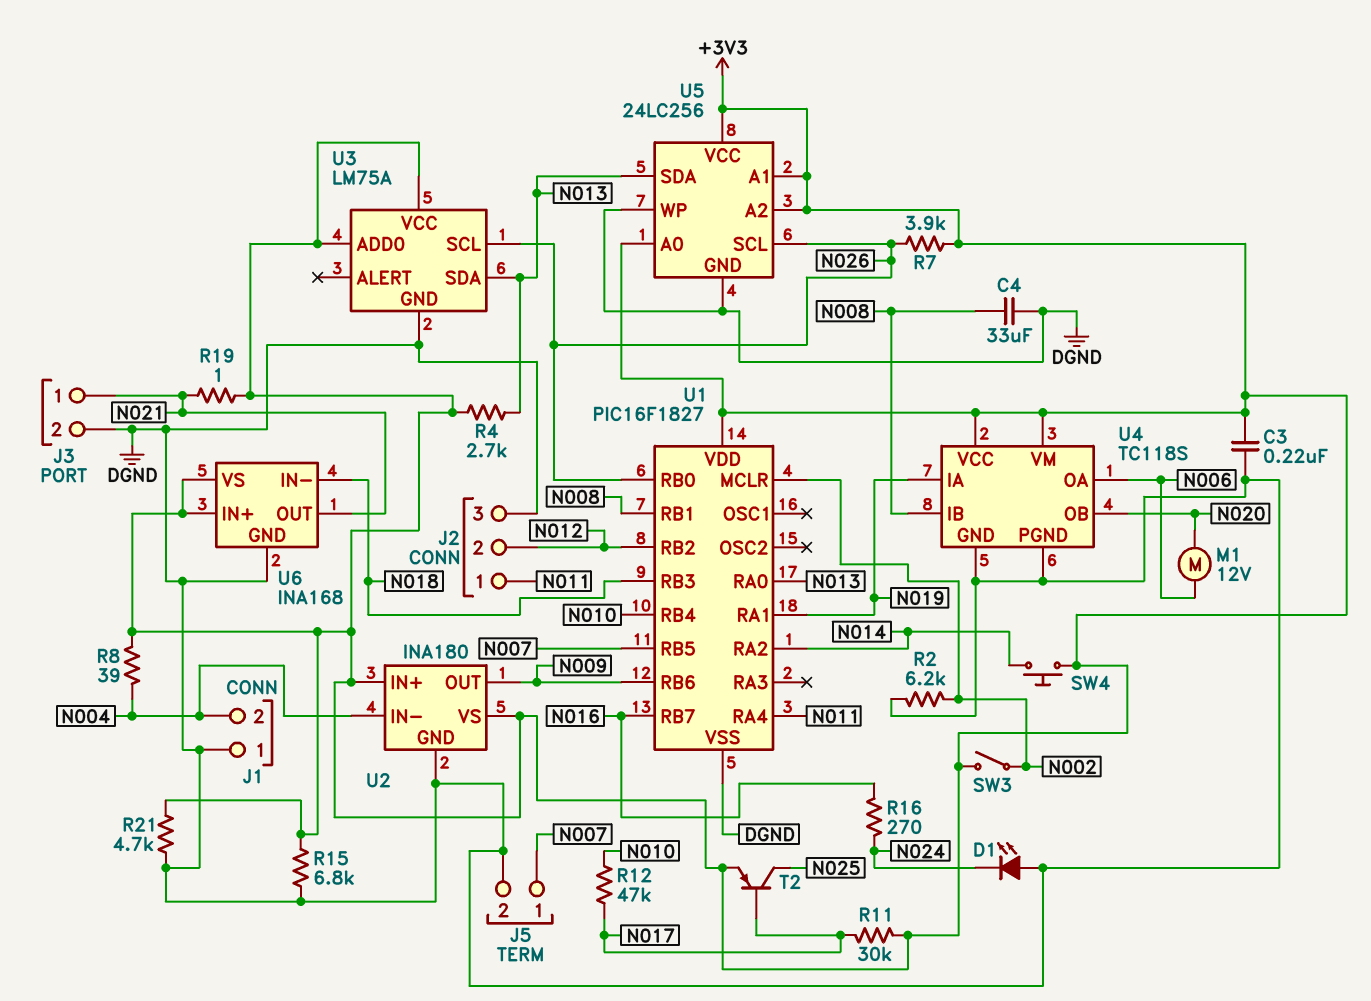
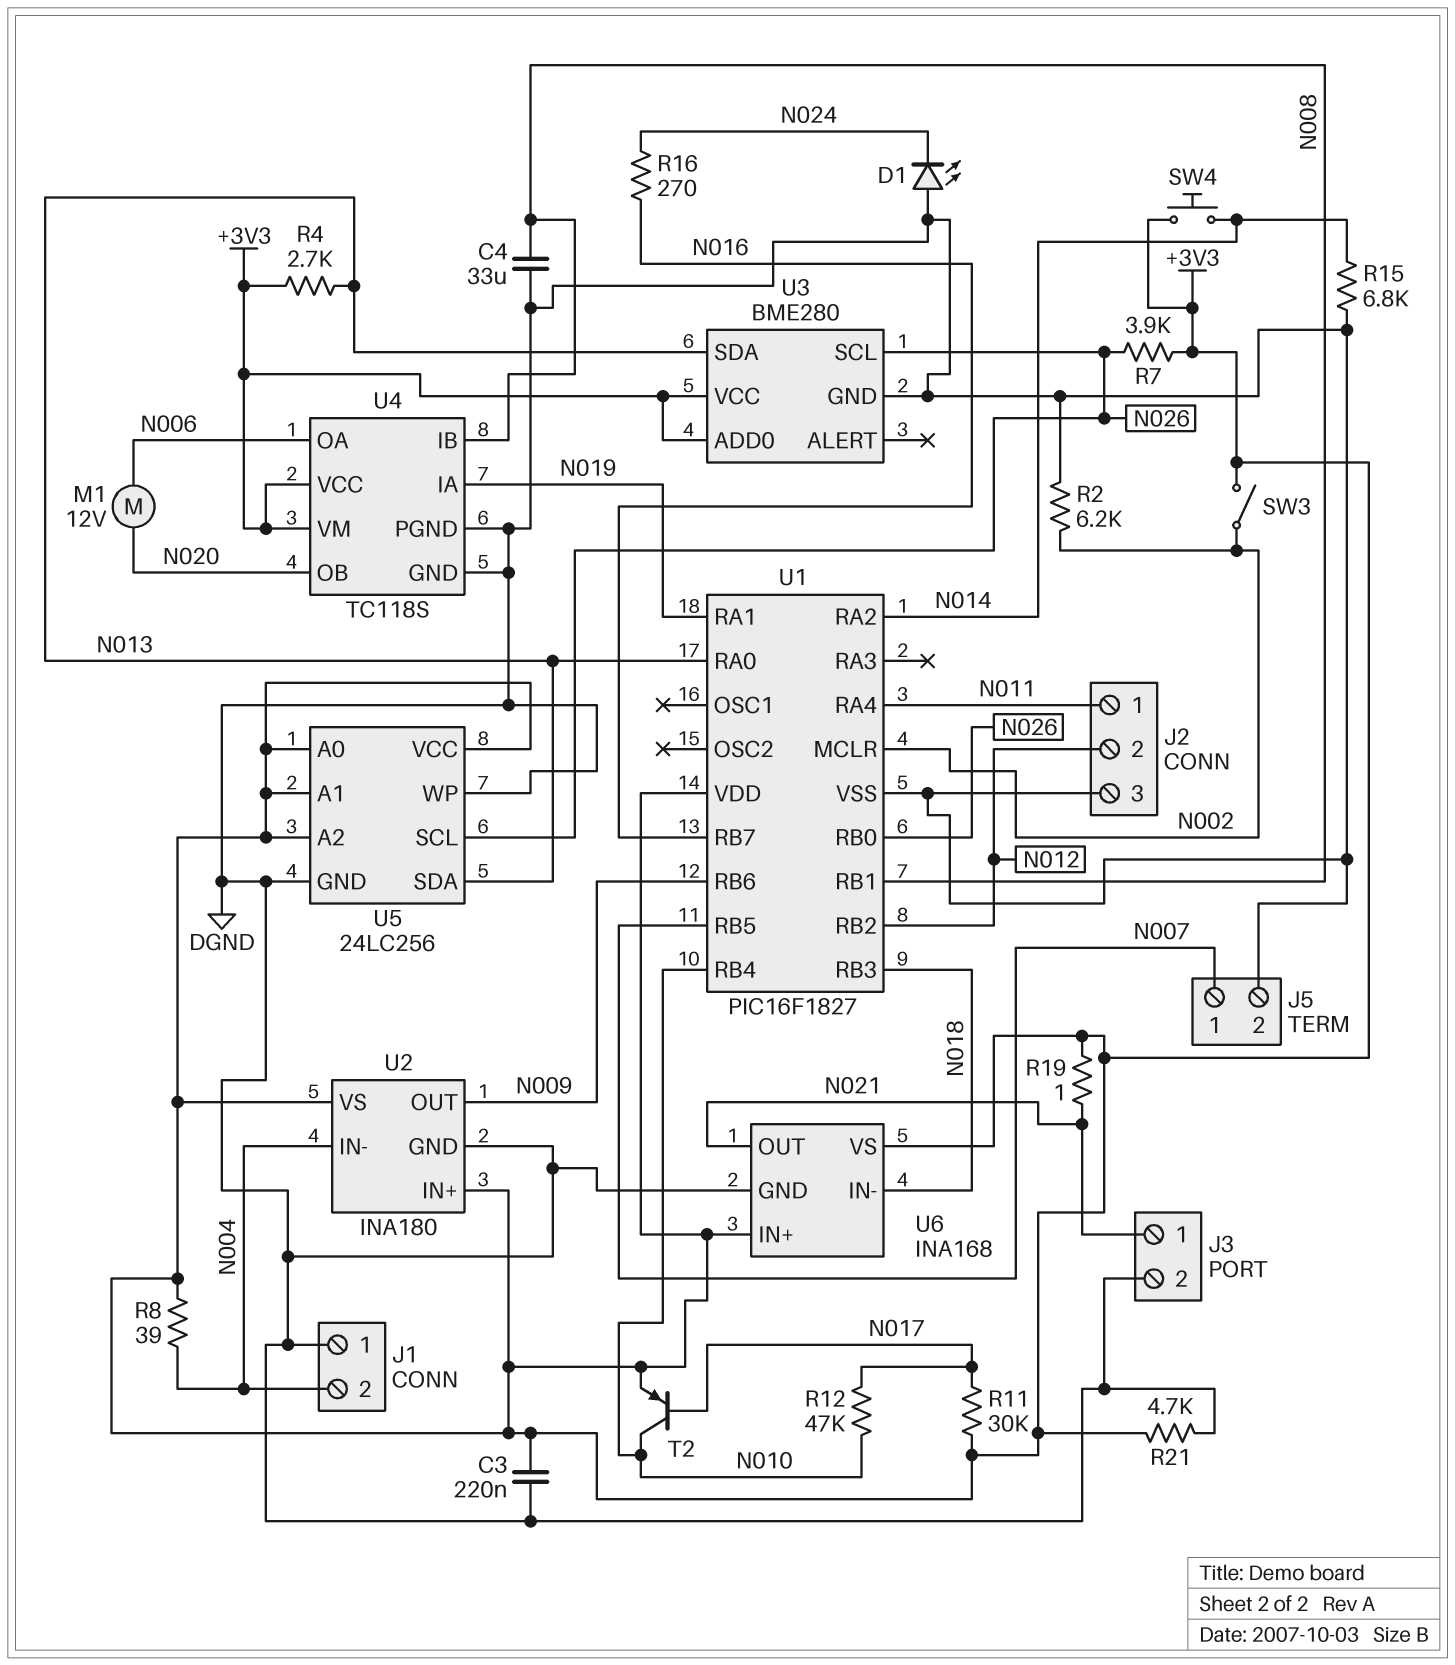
R15: 6.8k (+3V3, DGND) -> 6.8k (DGND, N014)
T2: PNP (B N017, C N025, E +3V3) -> PNP (B N017, C N010, E +3V3)
U3: LM75A -> BME280

